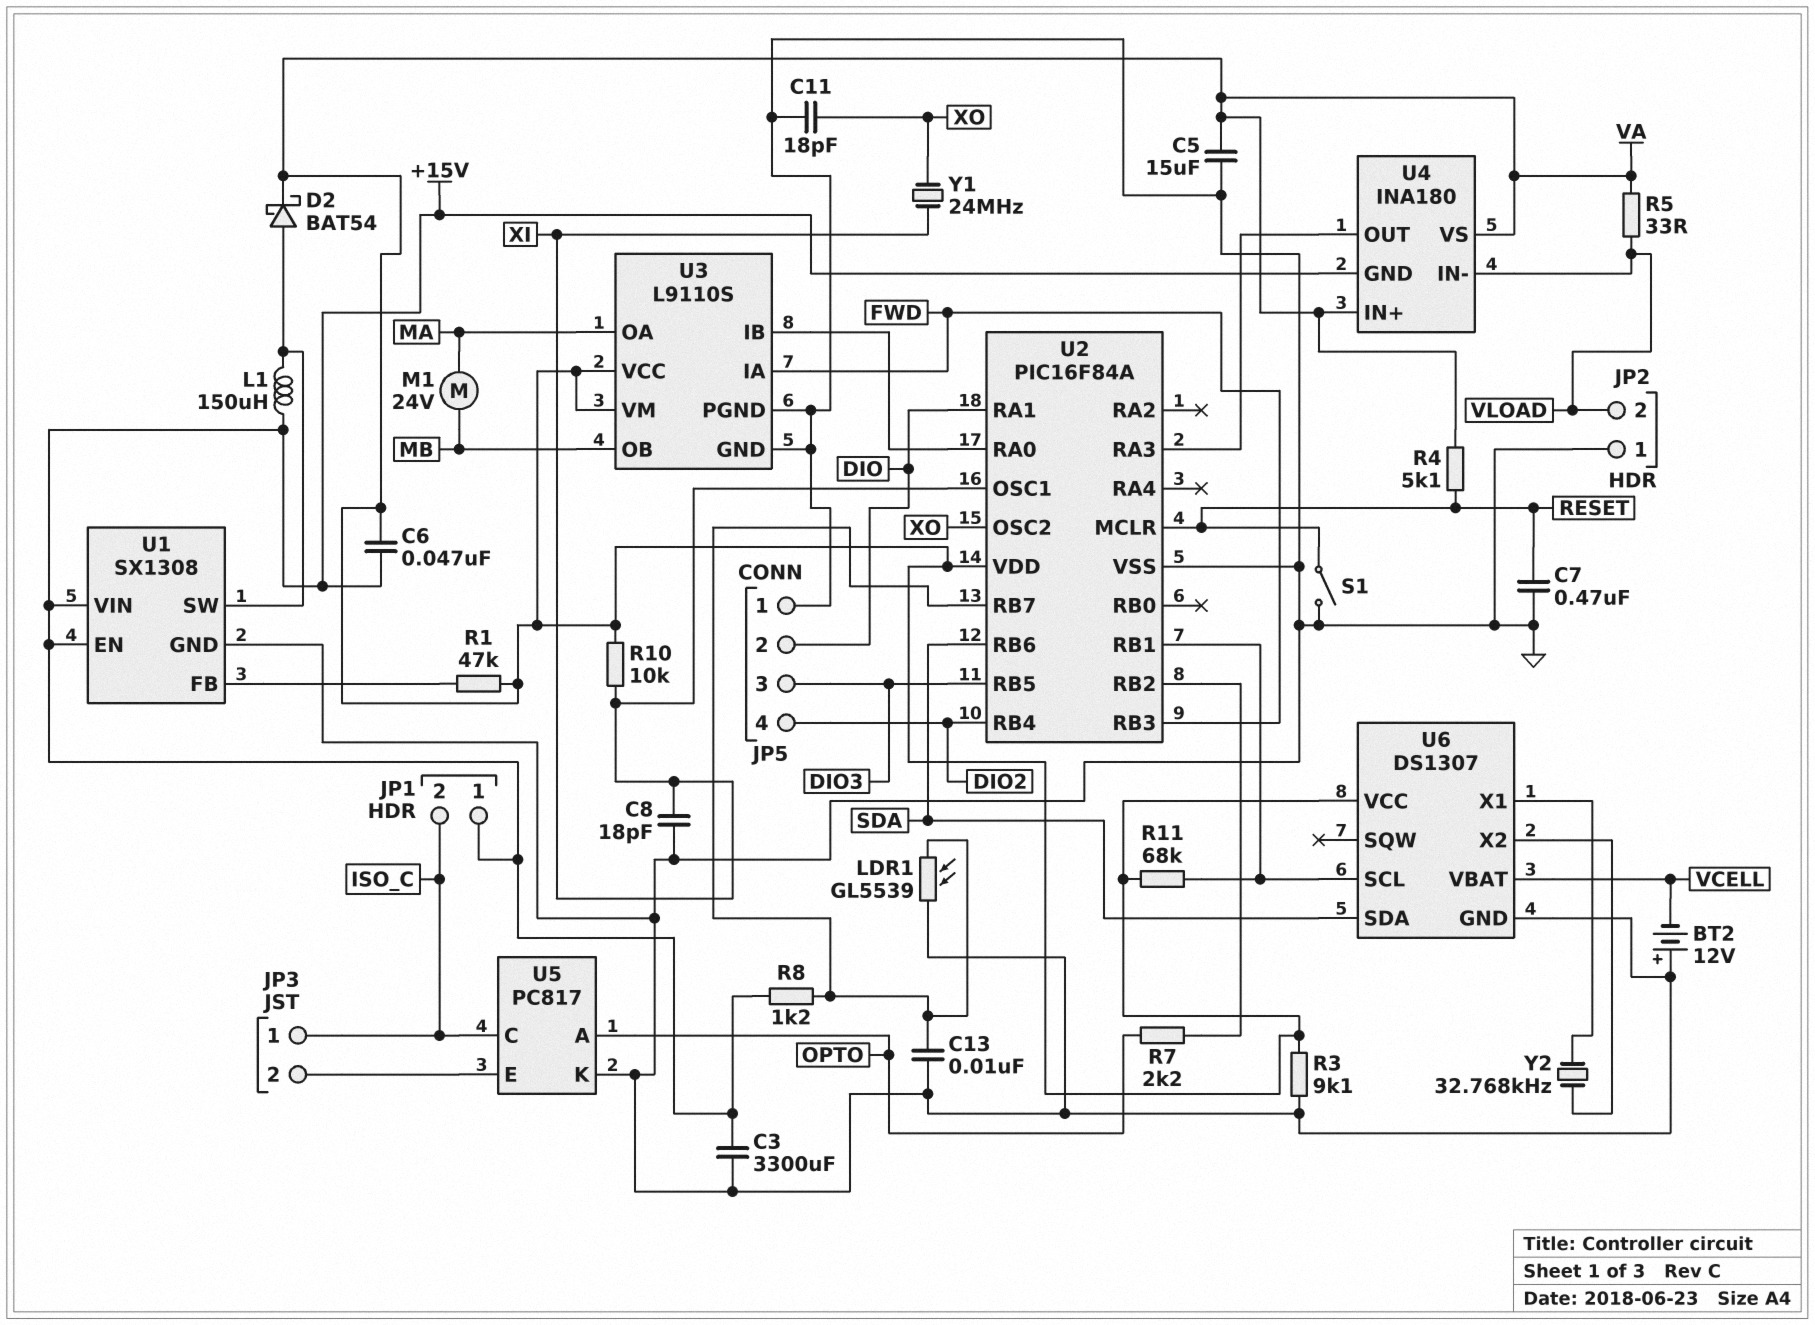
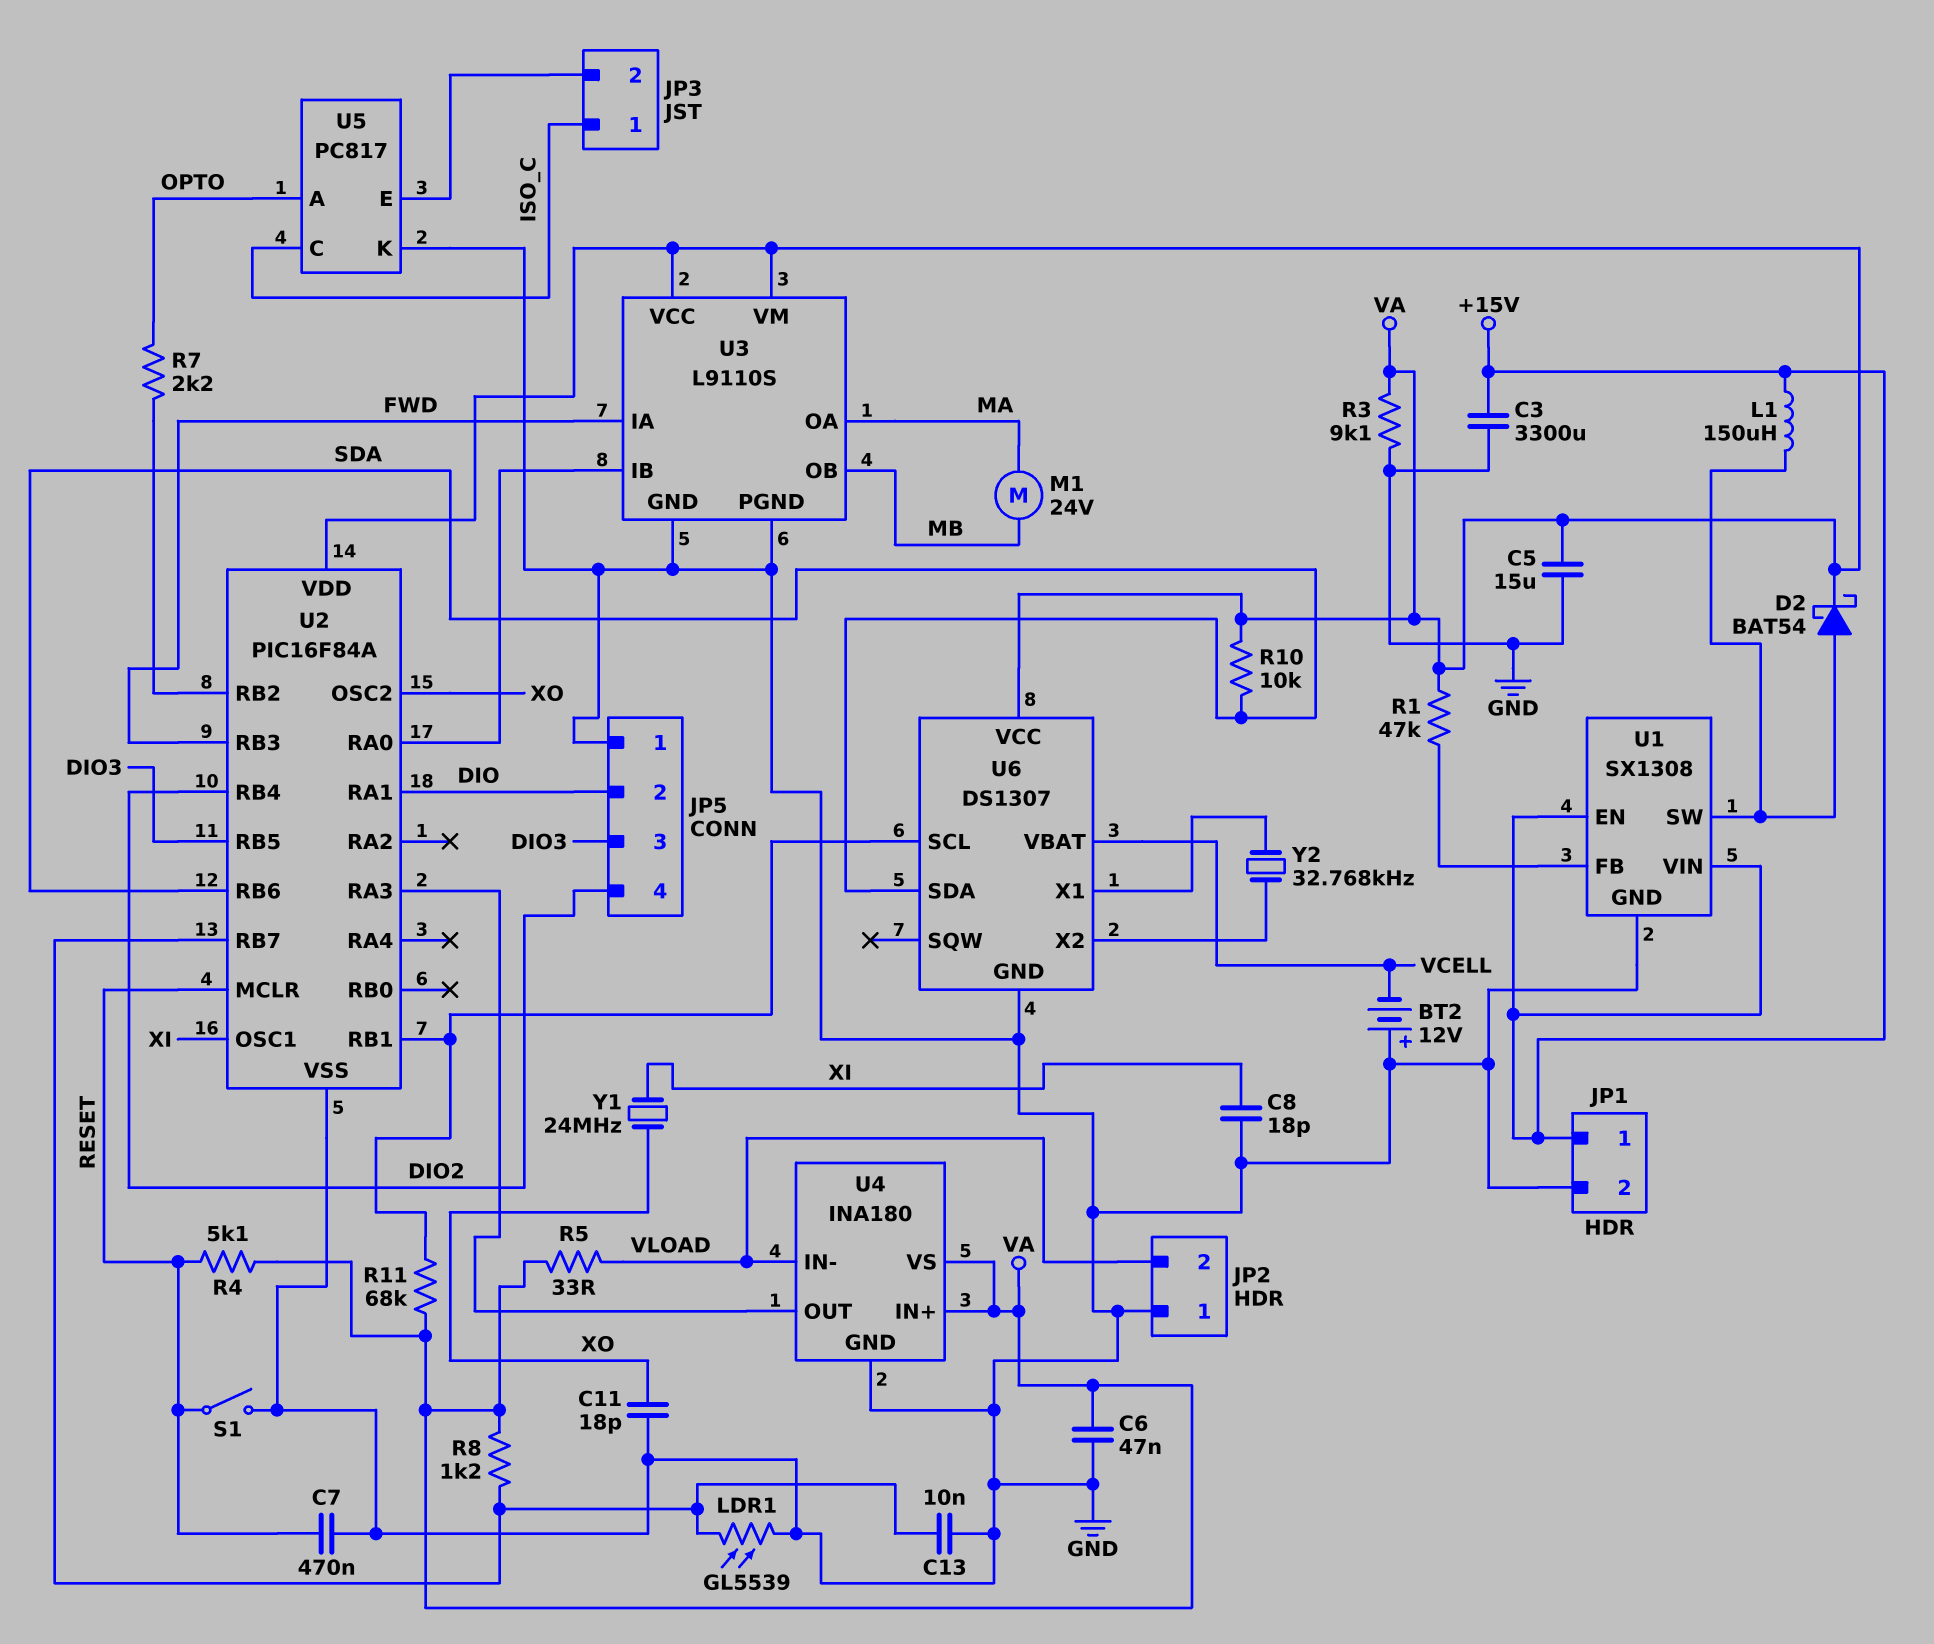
C6: 47nF (+15V, VA) -> 47nF (GND, VA)
JP1 pin 2: ISO_C -> GND
R8: 1.2k (+15V, U2/RB7) -> 1.2k (U2/RB7, VA)
R10: 10k (VA, XI) -> 10k (SDA, VA)
U4 pin GND: +15V -> GND

